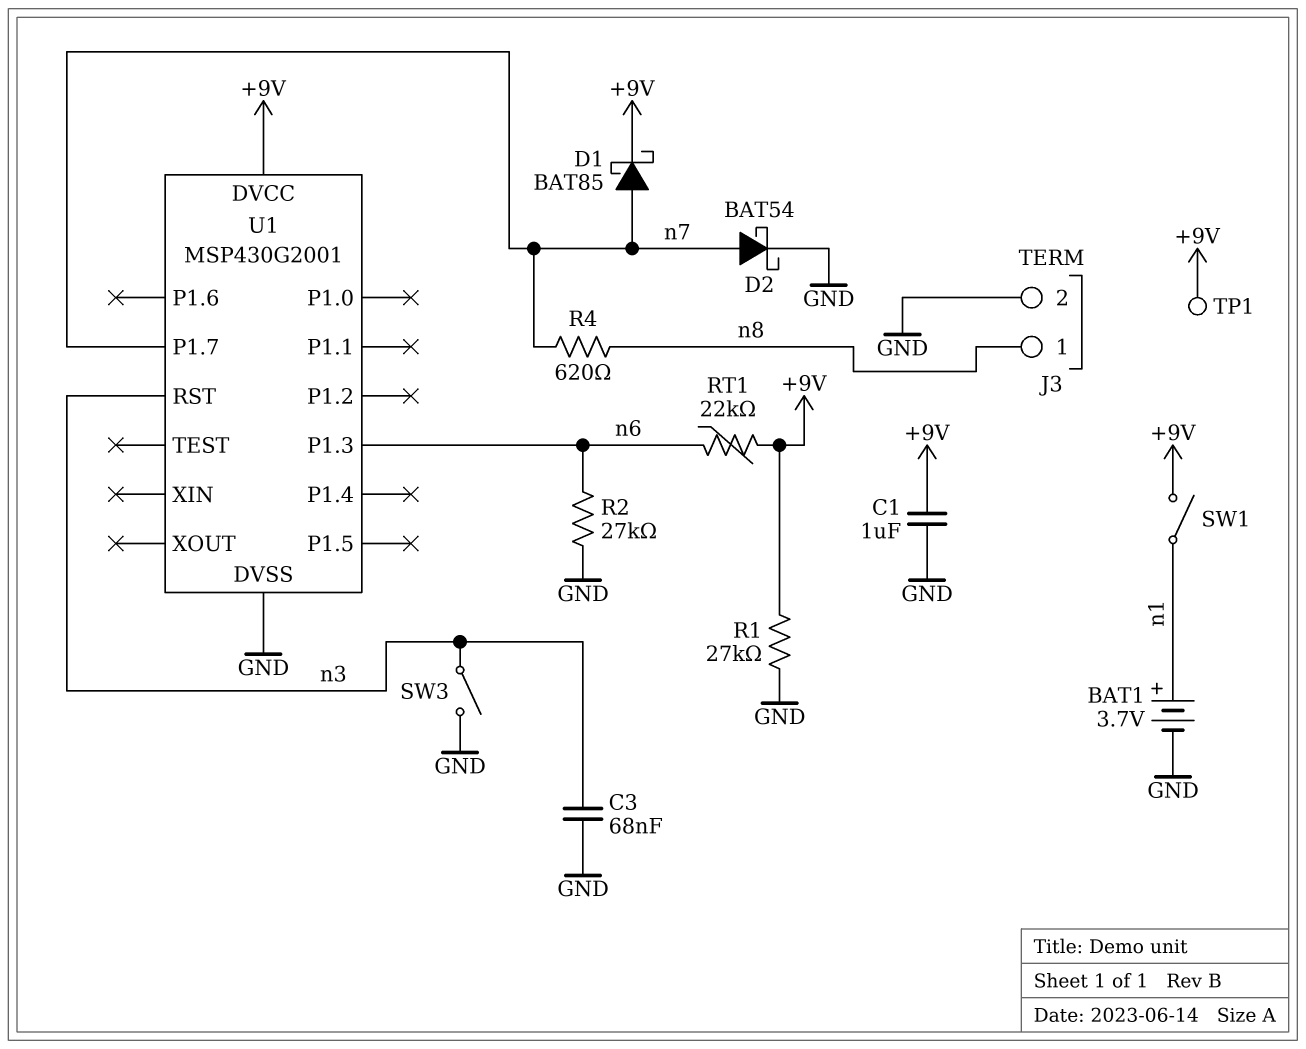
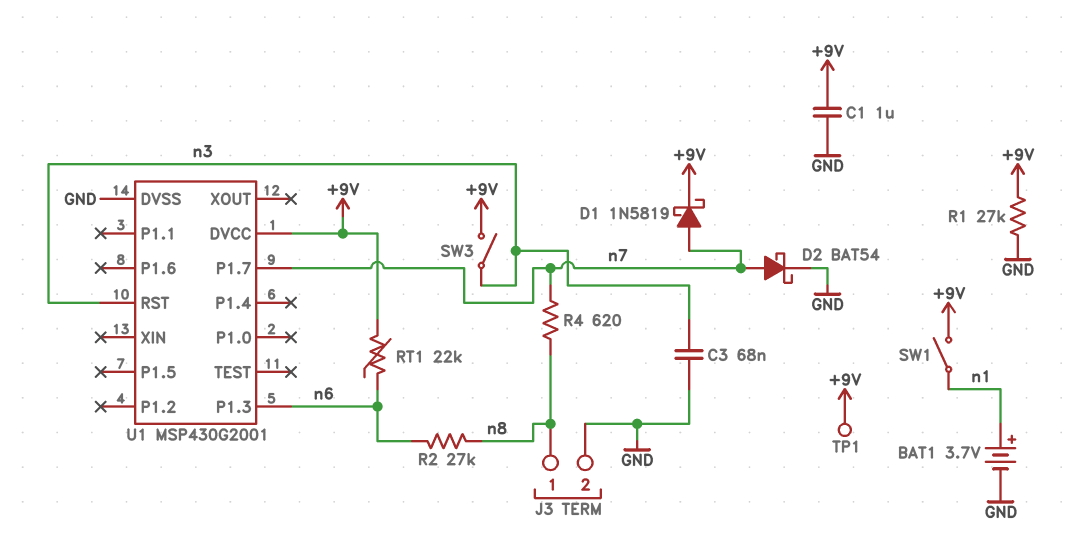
D1: schottky BAT85 (A n7, K +9V) -> schottky 1N5819 (A n7, K +9V)
R2: 27k (GND, n6) -> 27k (n6, n8)
SW3: switch (GND, n3) -> switch (+9V, n3)

